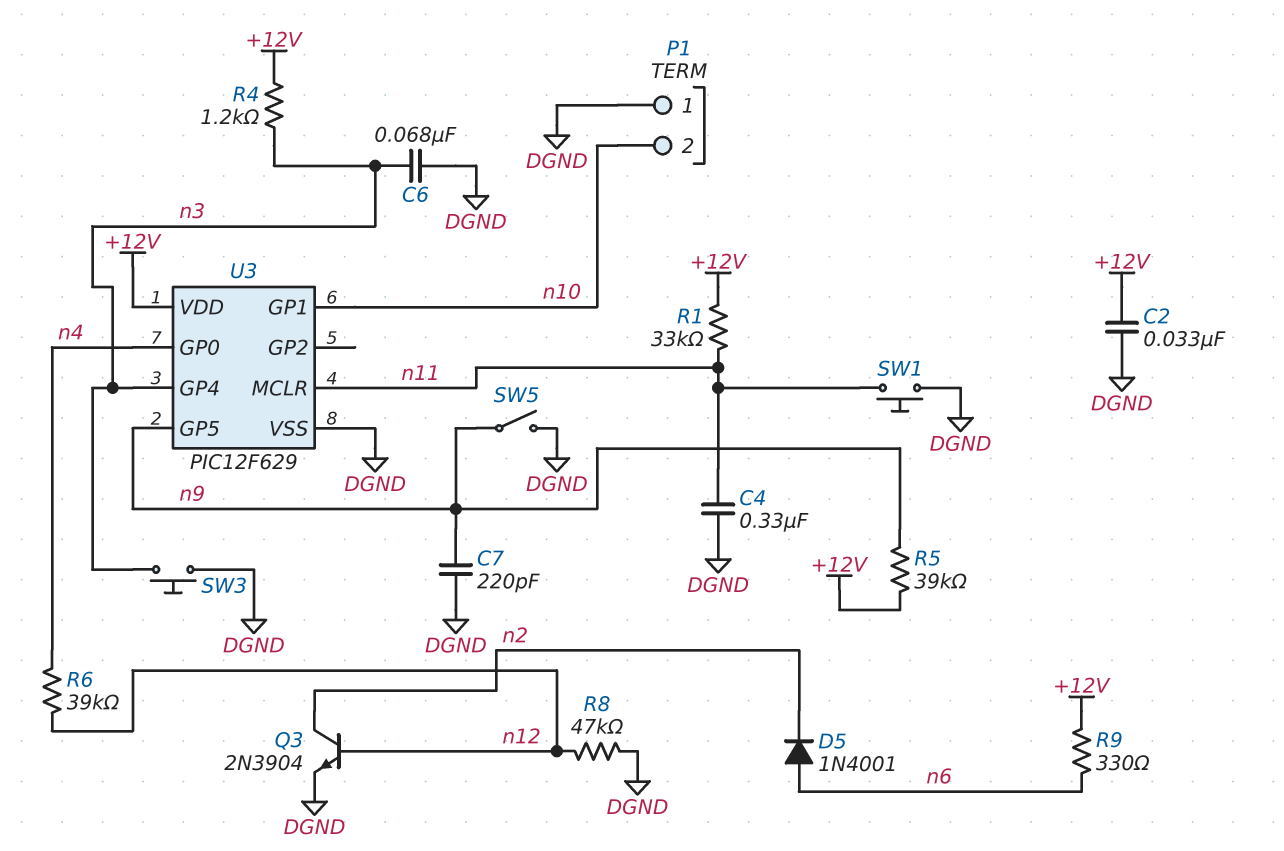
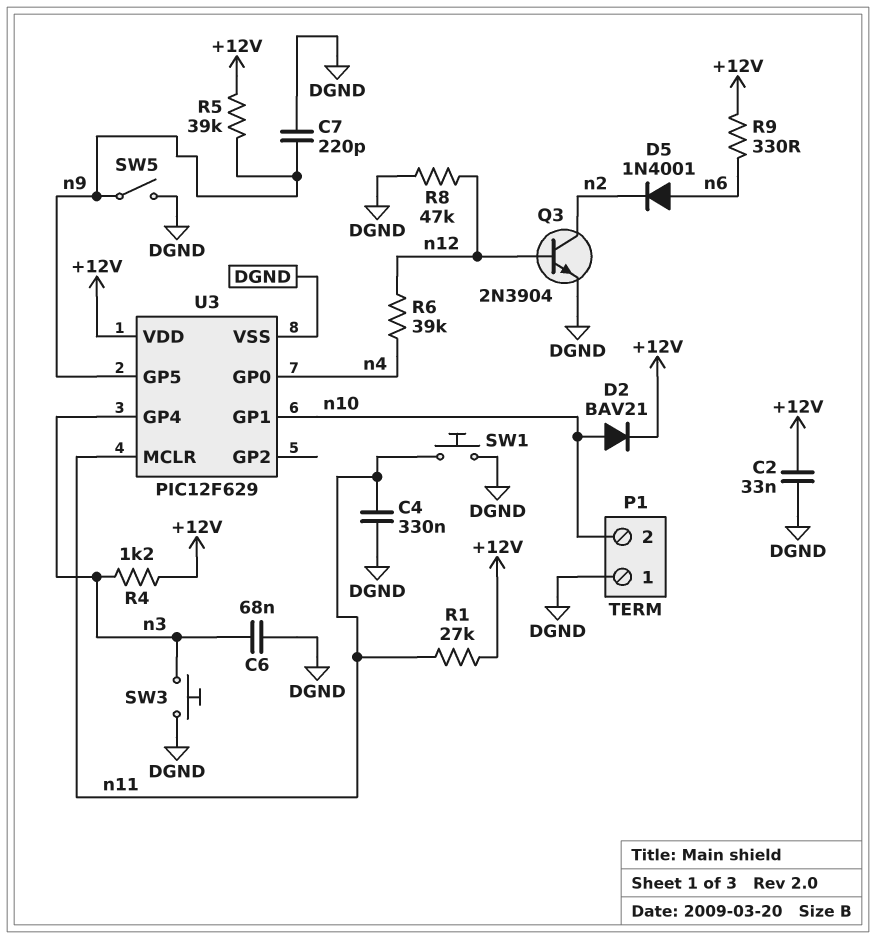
D2: none -> diode BAV21 (A n10, K +12V)
R1: 33k (+12V, n11) -> 27k (+12V, n11)

